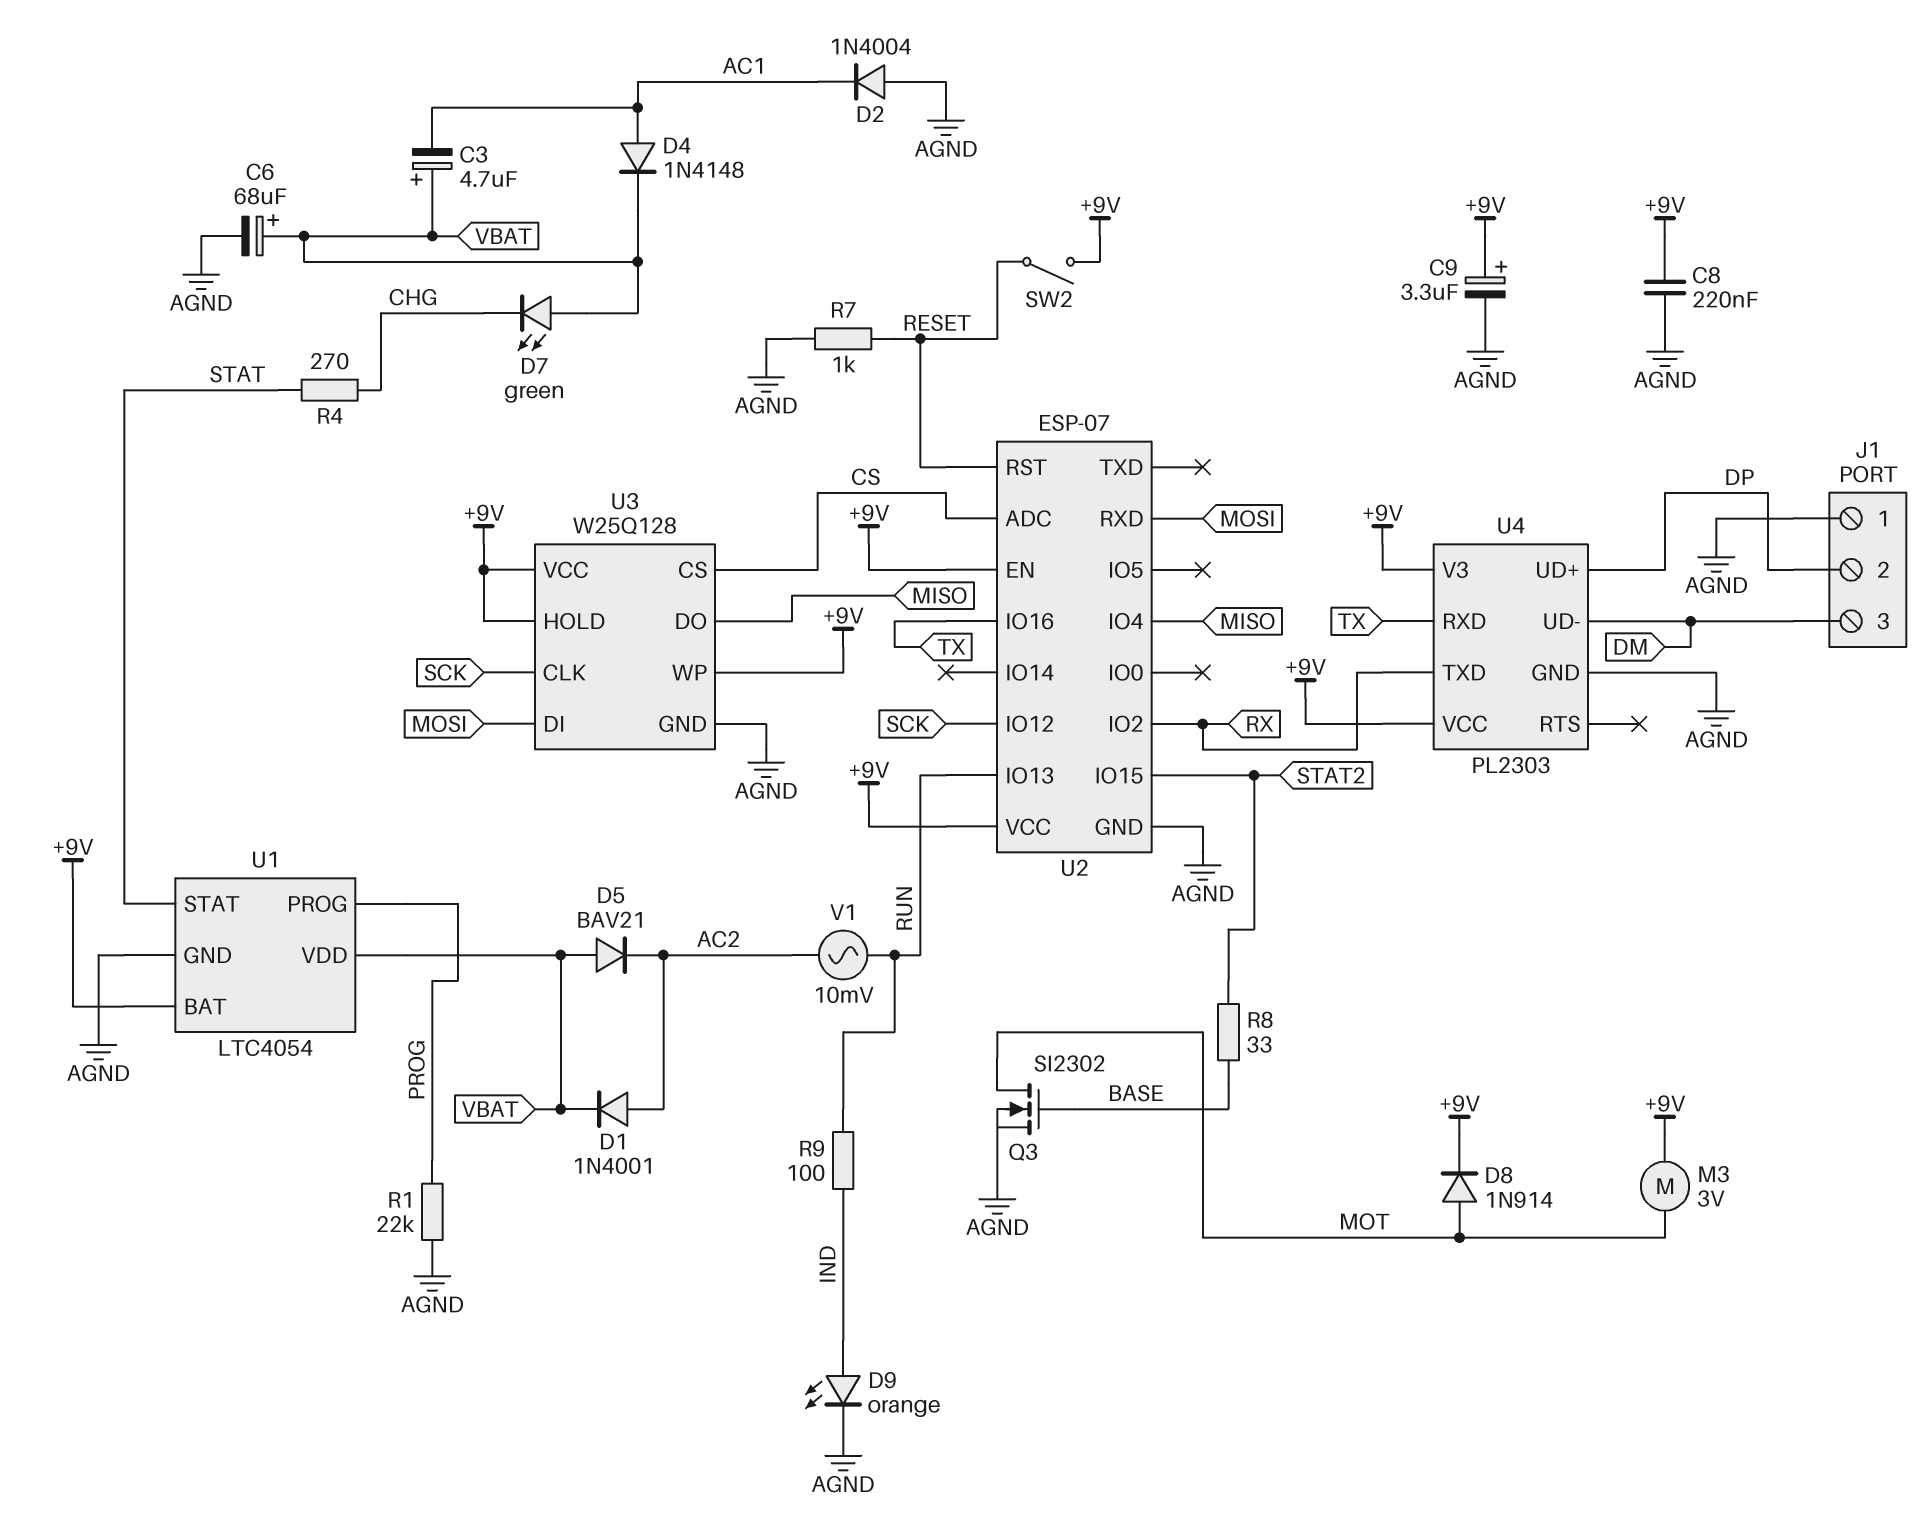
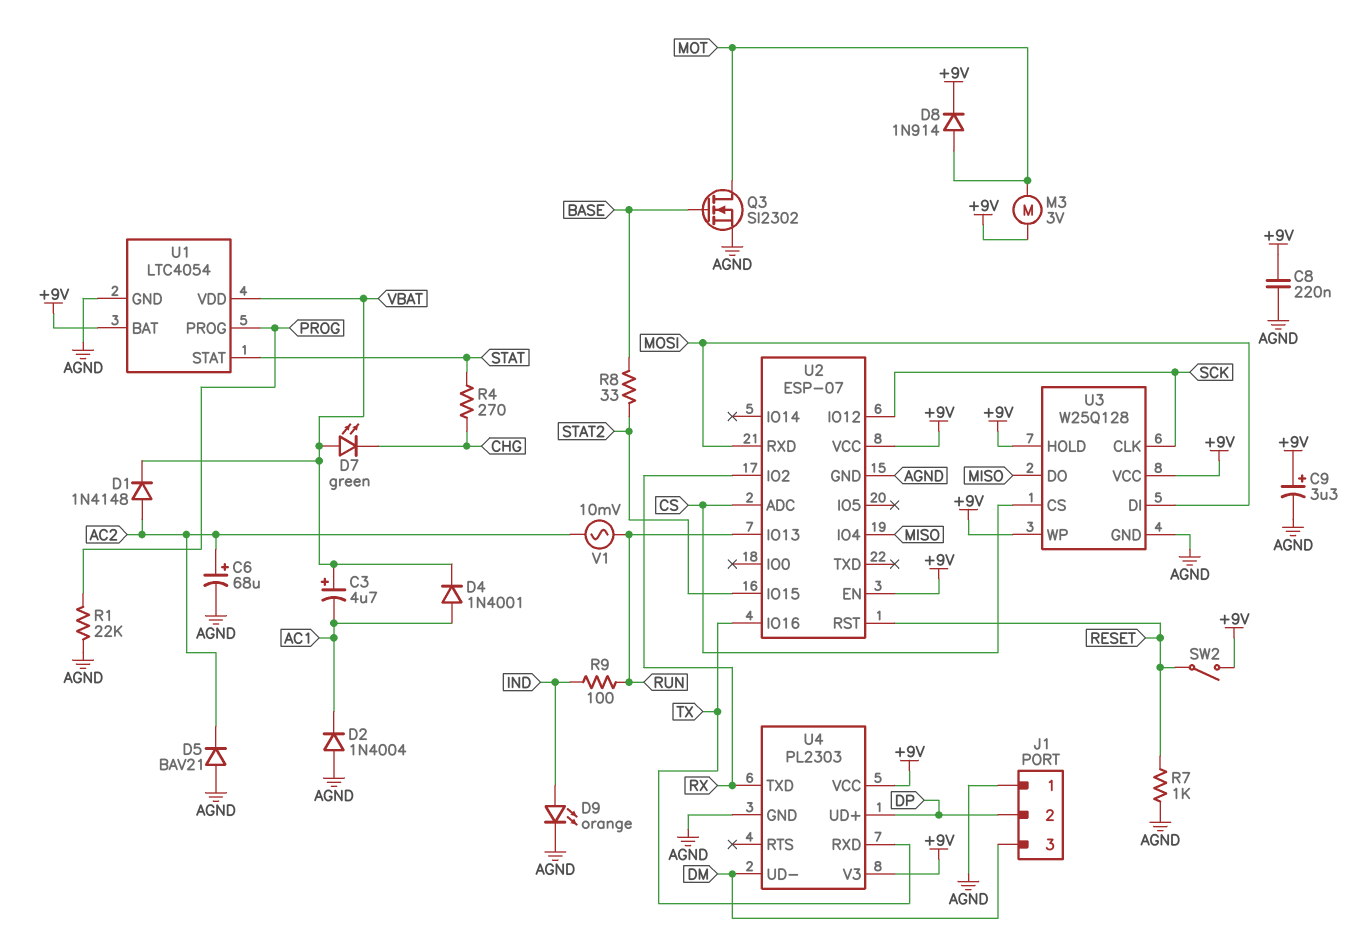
C6: 68uF (plus VBAT, minus AGND) -> 68uF (plus AC2, minus AGND)
D1: diode 1N4001 (A AC2, K VBAT) -> diode 1N4148 (A AC2, K VBAT)
D4: diode 1N4148 (A AC1, K VBAT) -> diode 1N4001 (A AC1, K VBAT)
D5: diode BAV21 (A VBAT, K AC2) -> diode BAV21 (A AGND, K AC2)

